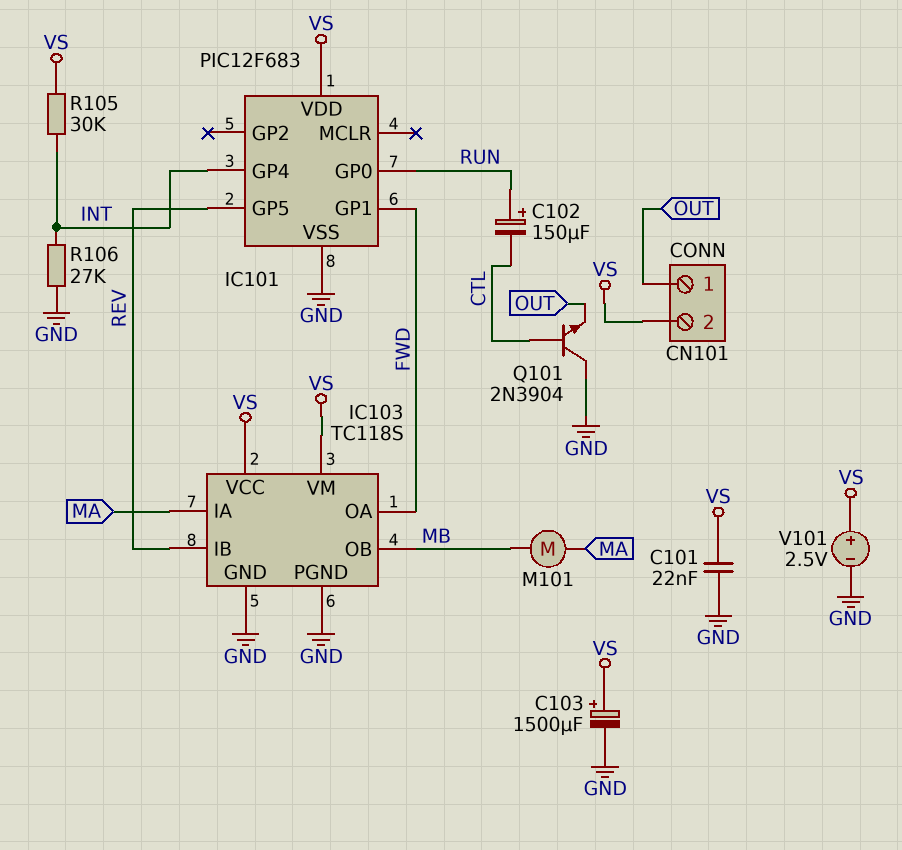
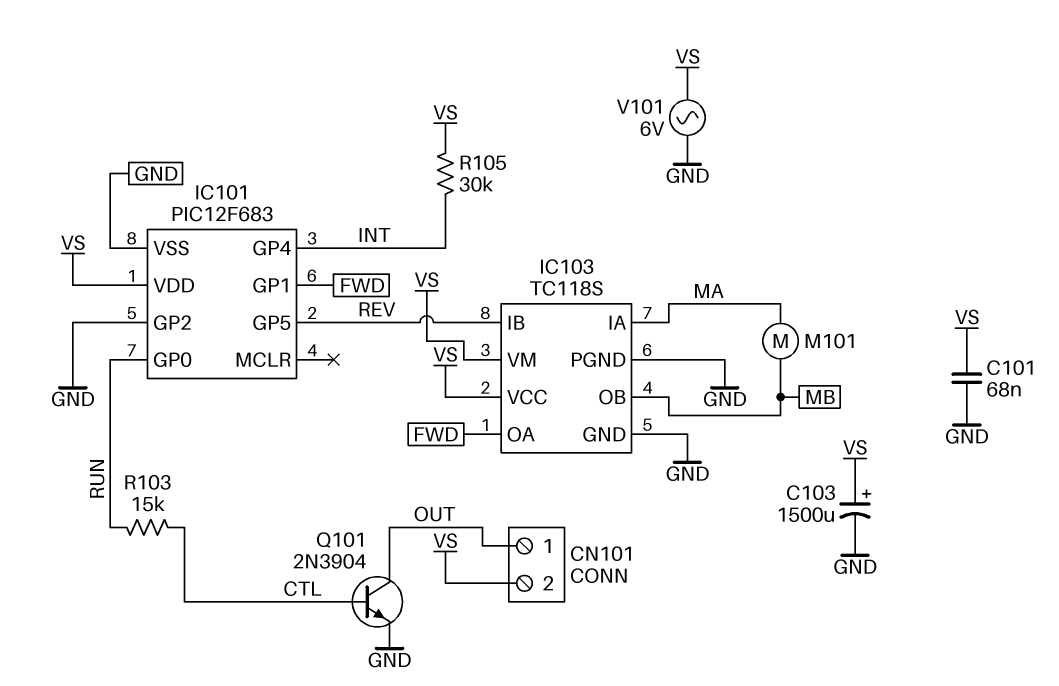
C101: 22nF (GND, VS) -> 68nF (GND, VS)
C102: 150uF (plus RUN, minus CTL) -> none
IC101 pin GP2: none -> GND
Q101: NPN 2N3904 (B CTL, C GND, E OUT) -> NPN 2N3904 (B CTL, C OUT, E GND)
R103: none -> 15k (CTL, RUN)
R106: 27k (GND, INT) -> none
V101: 2.5V (plus VS, minus GND) -> AC 6V (GND, VS)

